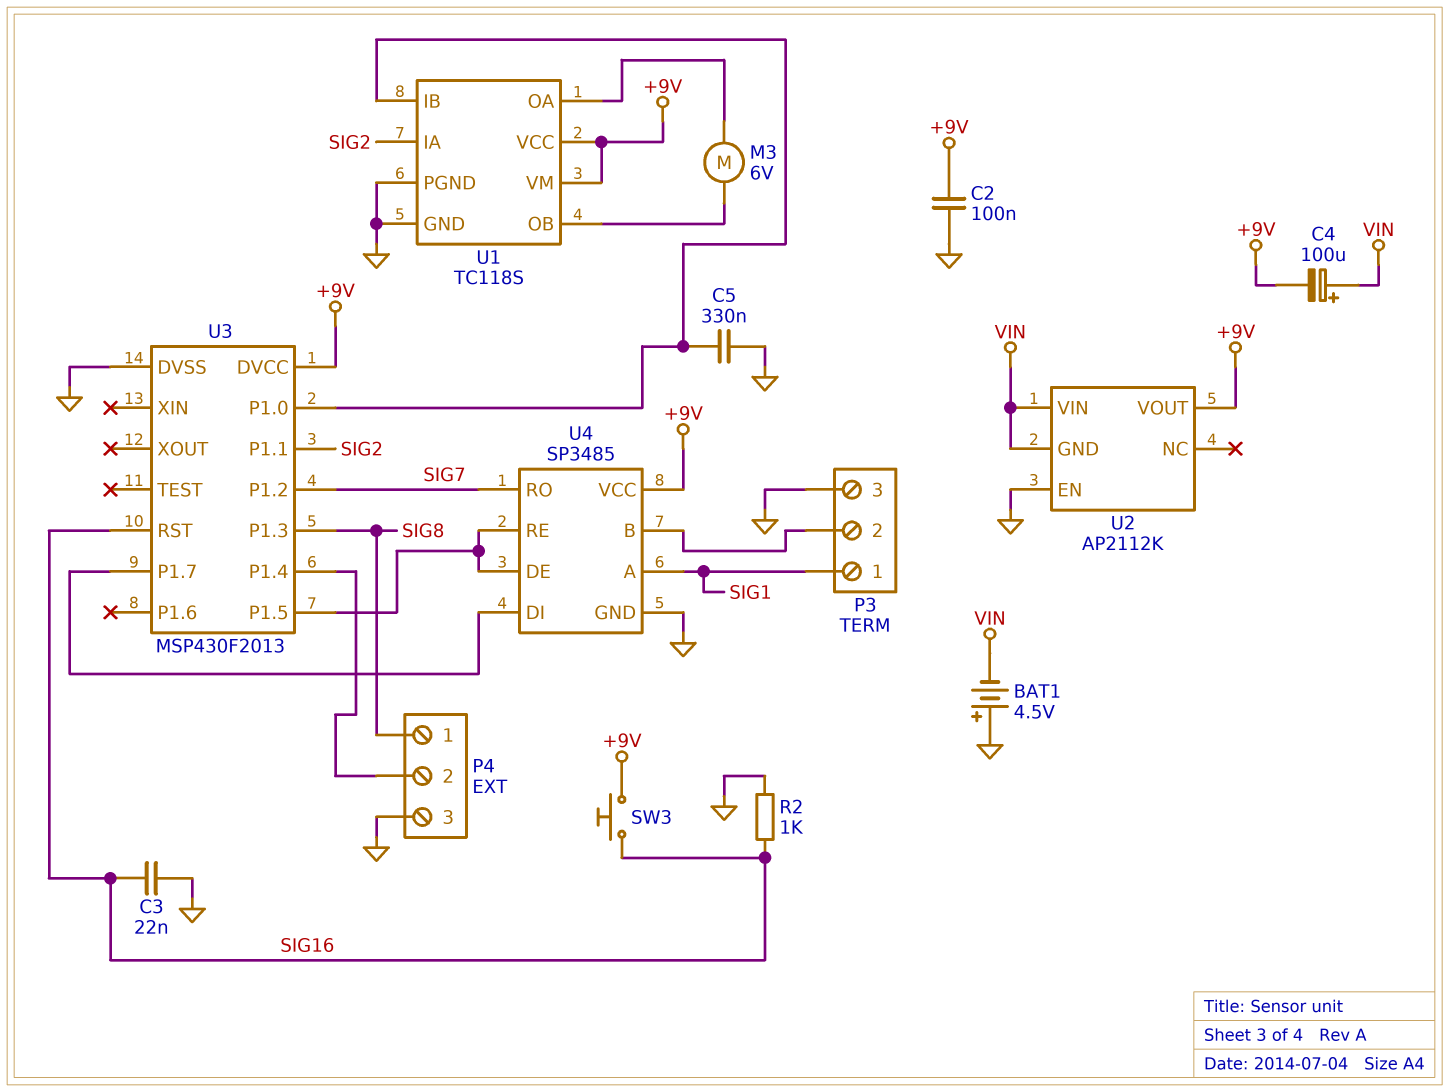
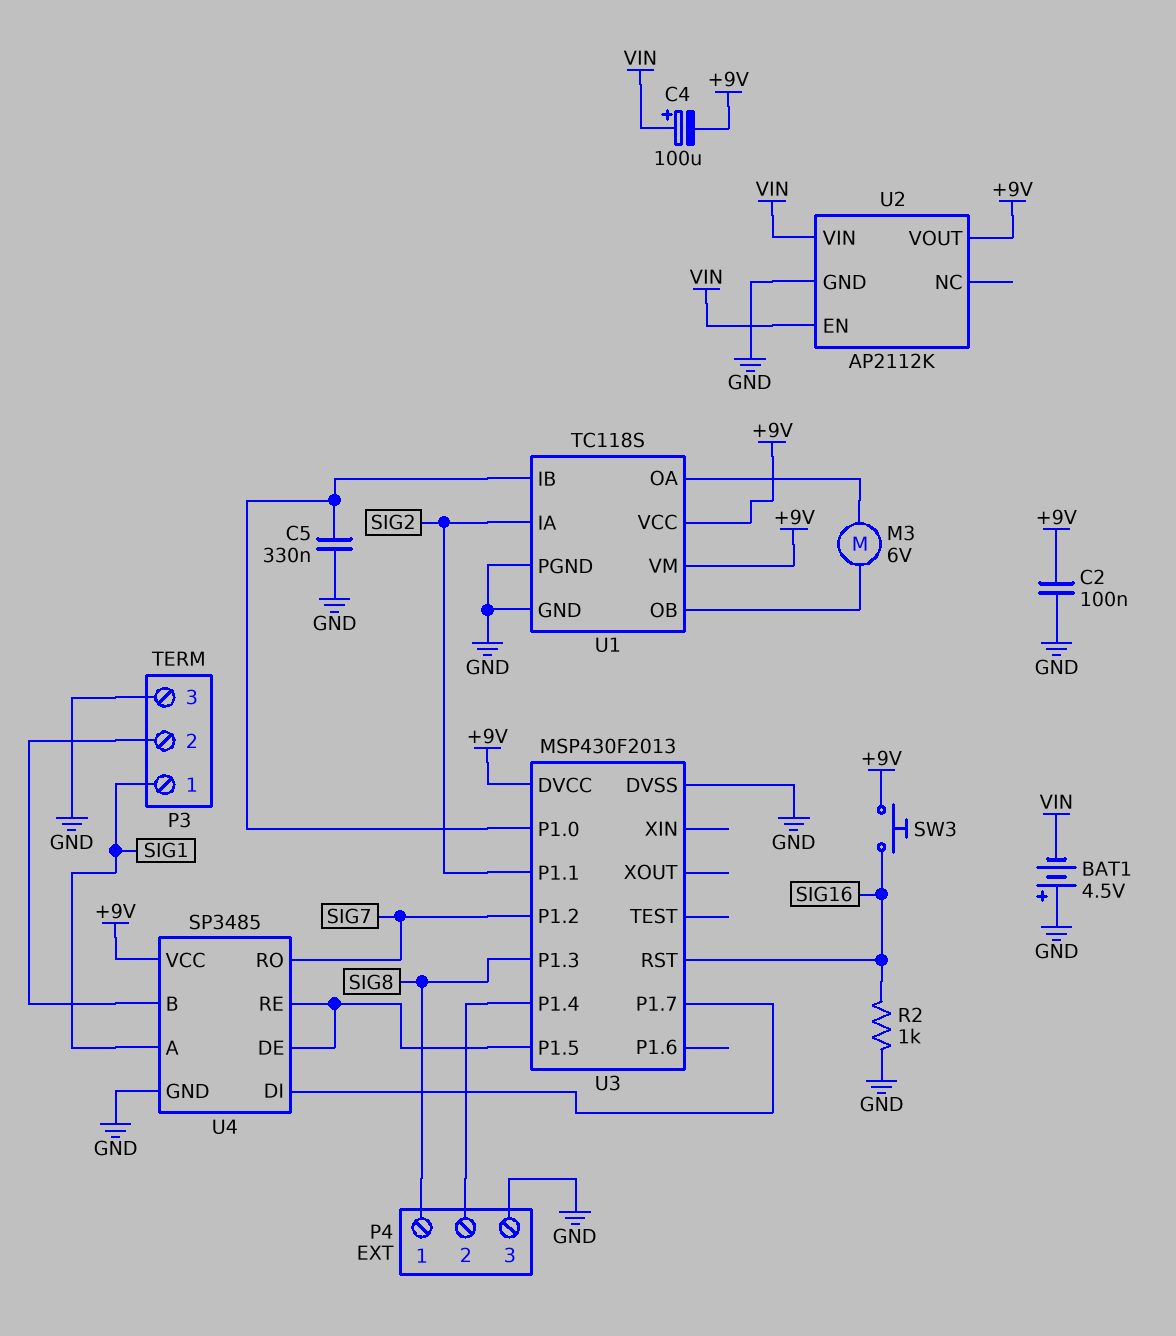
C3: 22nF (GND, SIG16) -> none
U2 pin EN: GND -> VIN
U2 pin GND: VIN -> GND

